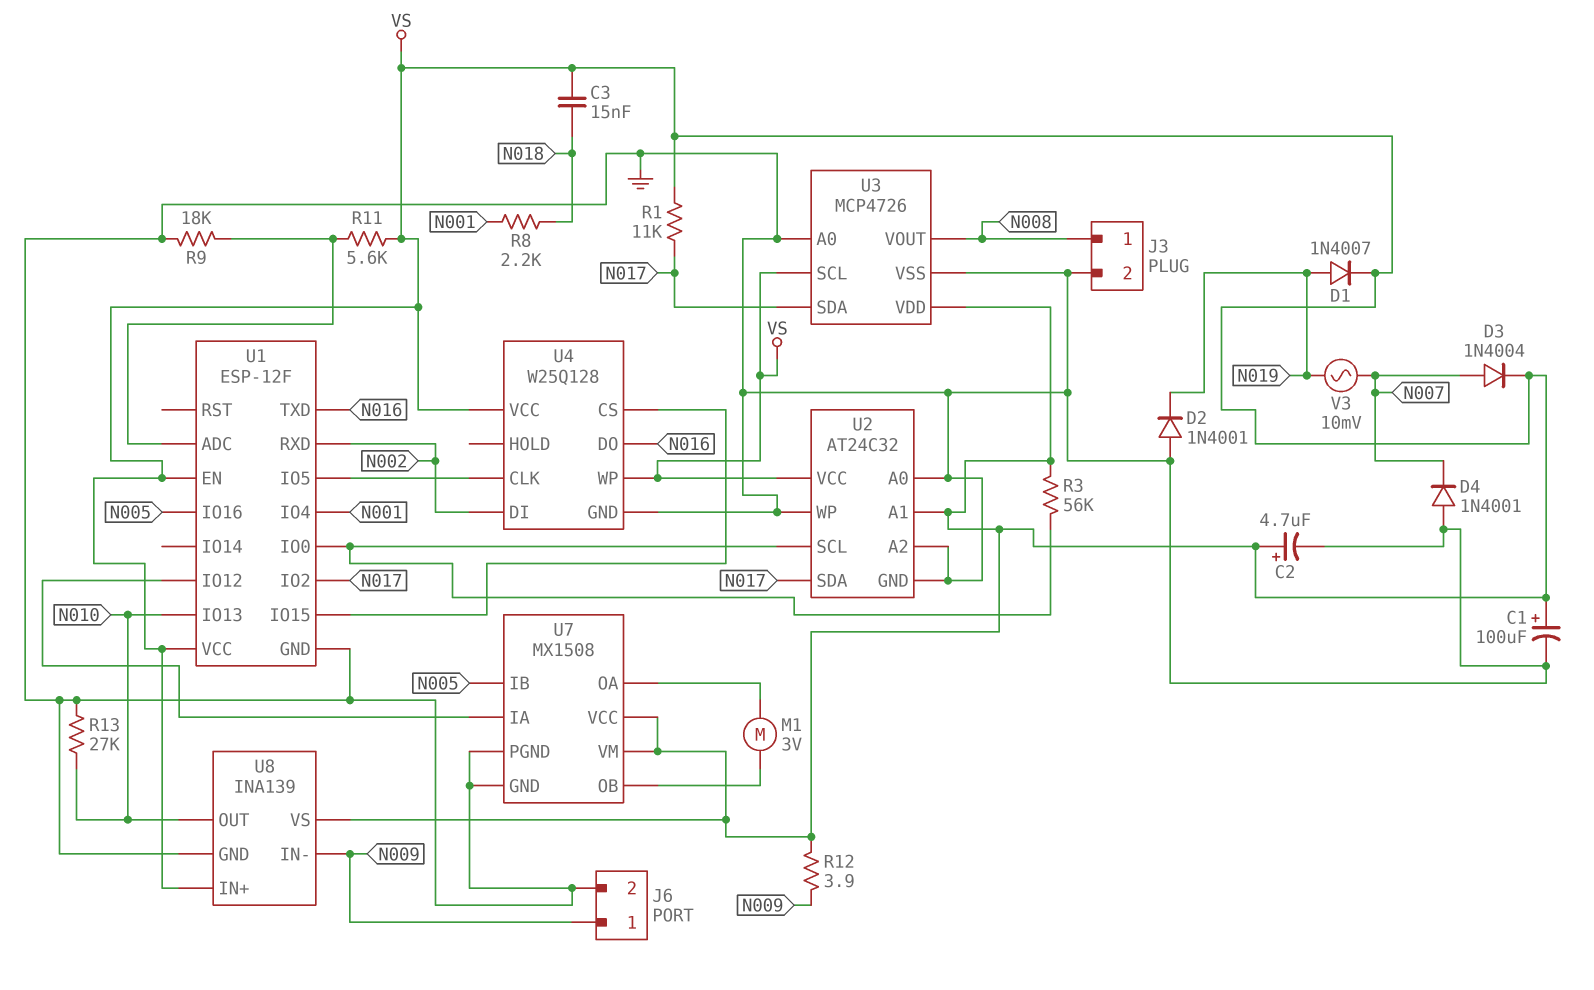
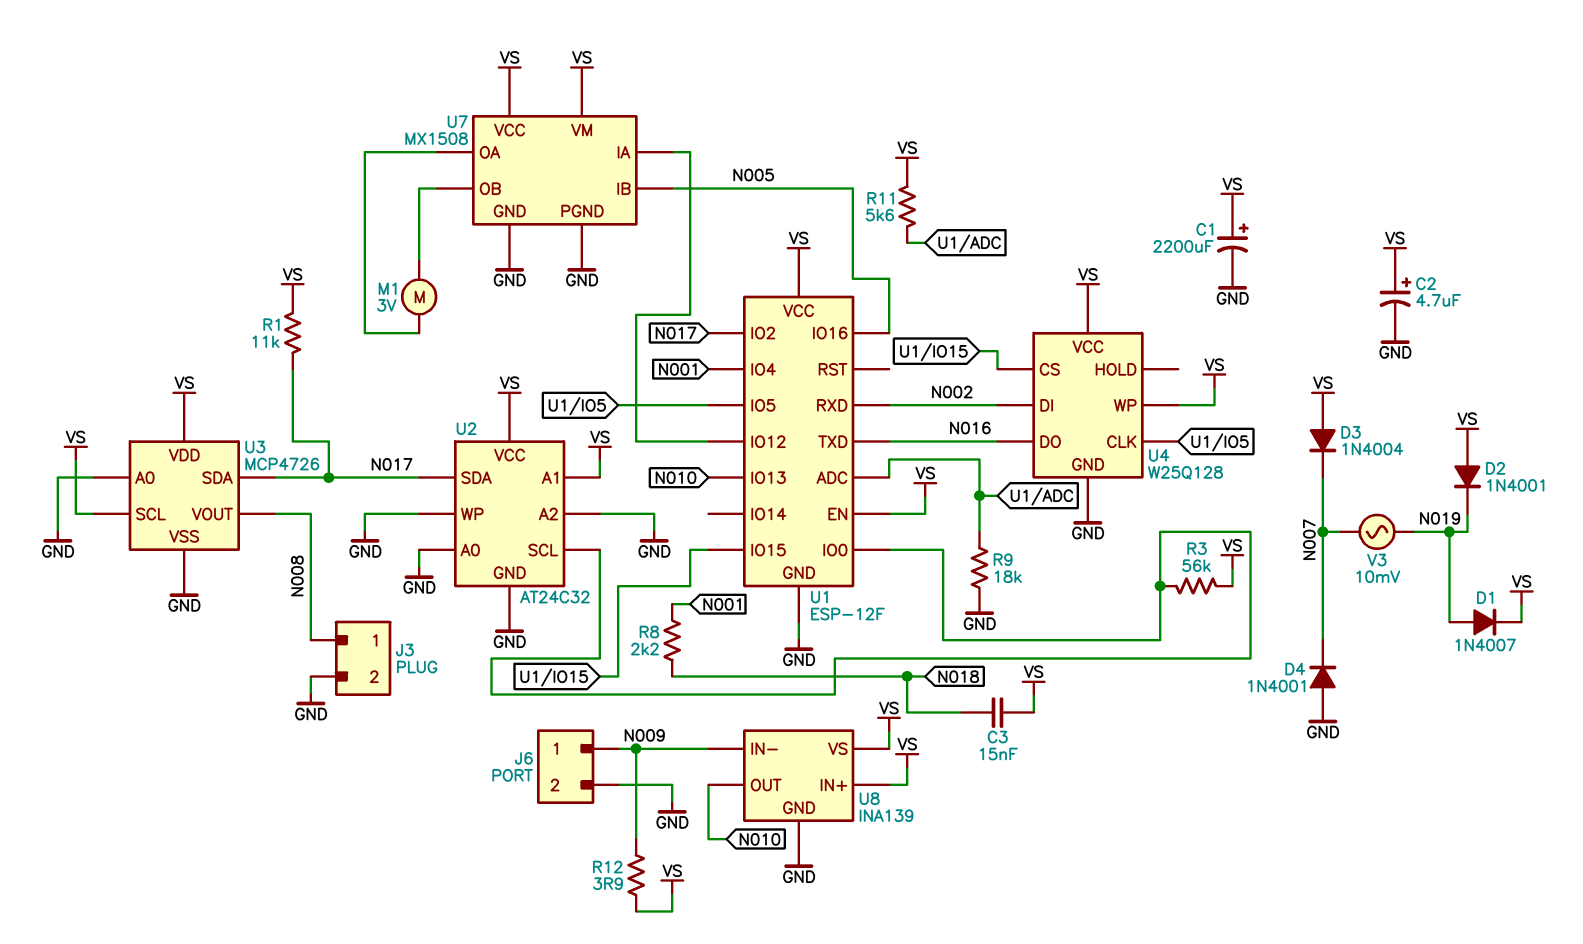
C1: 100uF (plus VS, minus GND) -> 2200uF (plus VS, minus GND)
D2: diode 1N4001 (A GND, K N019) -> diode 1N4001 (A VS, K N019)
D3: diode 1N4004 (A N007, K VS) -> diode 1N4004 (A VS, K N007)
R13: 27k (GND, N010) -> none

